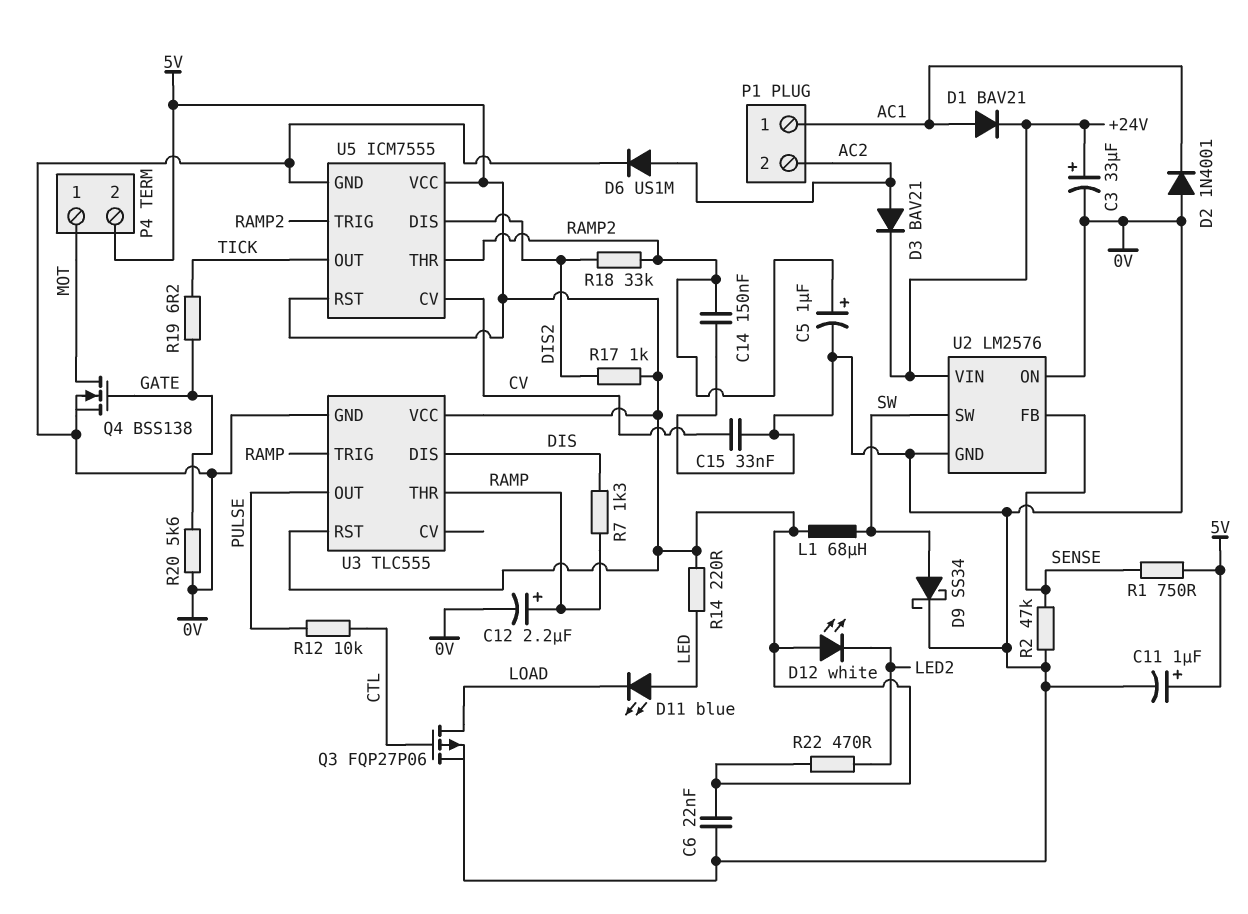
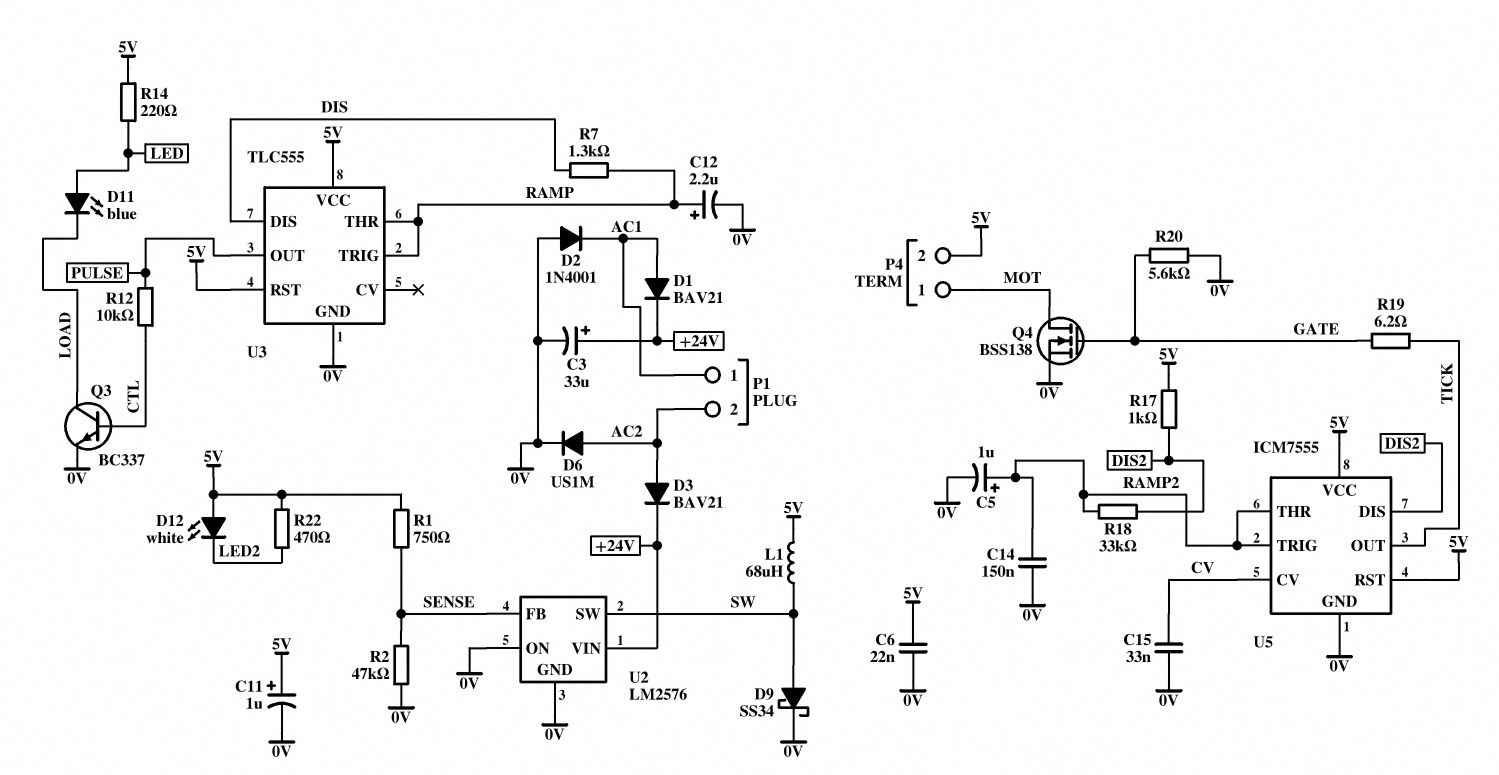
Q3: PMOS FQP27P06 (G CTL, D LOAD, S 0V) -> NPN BC337 (B CTL, C LOAD, E 0V)

